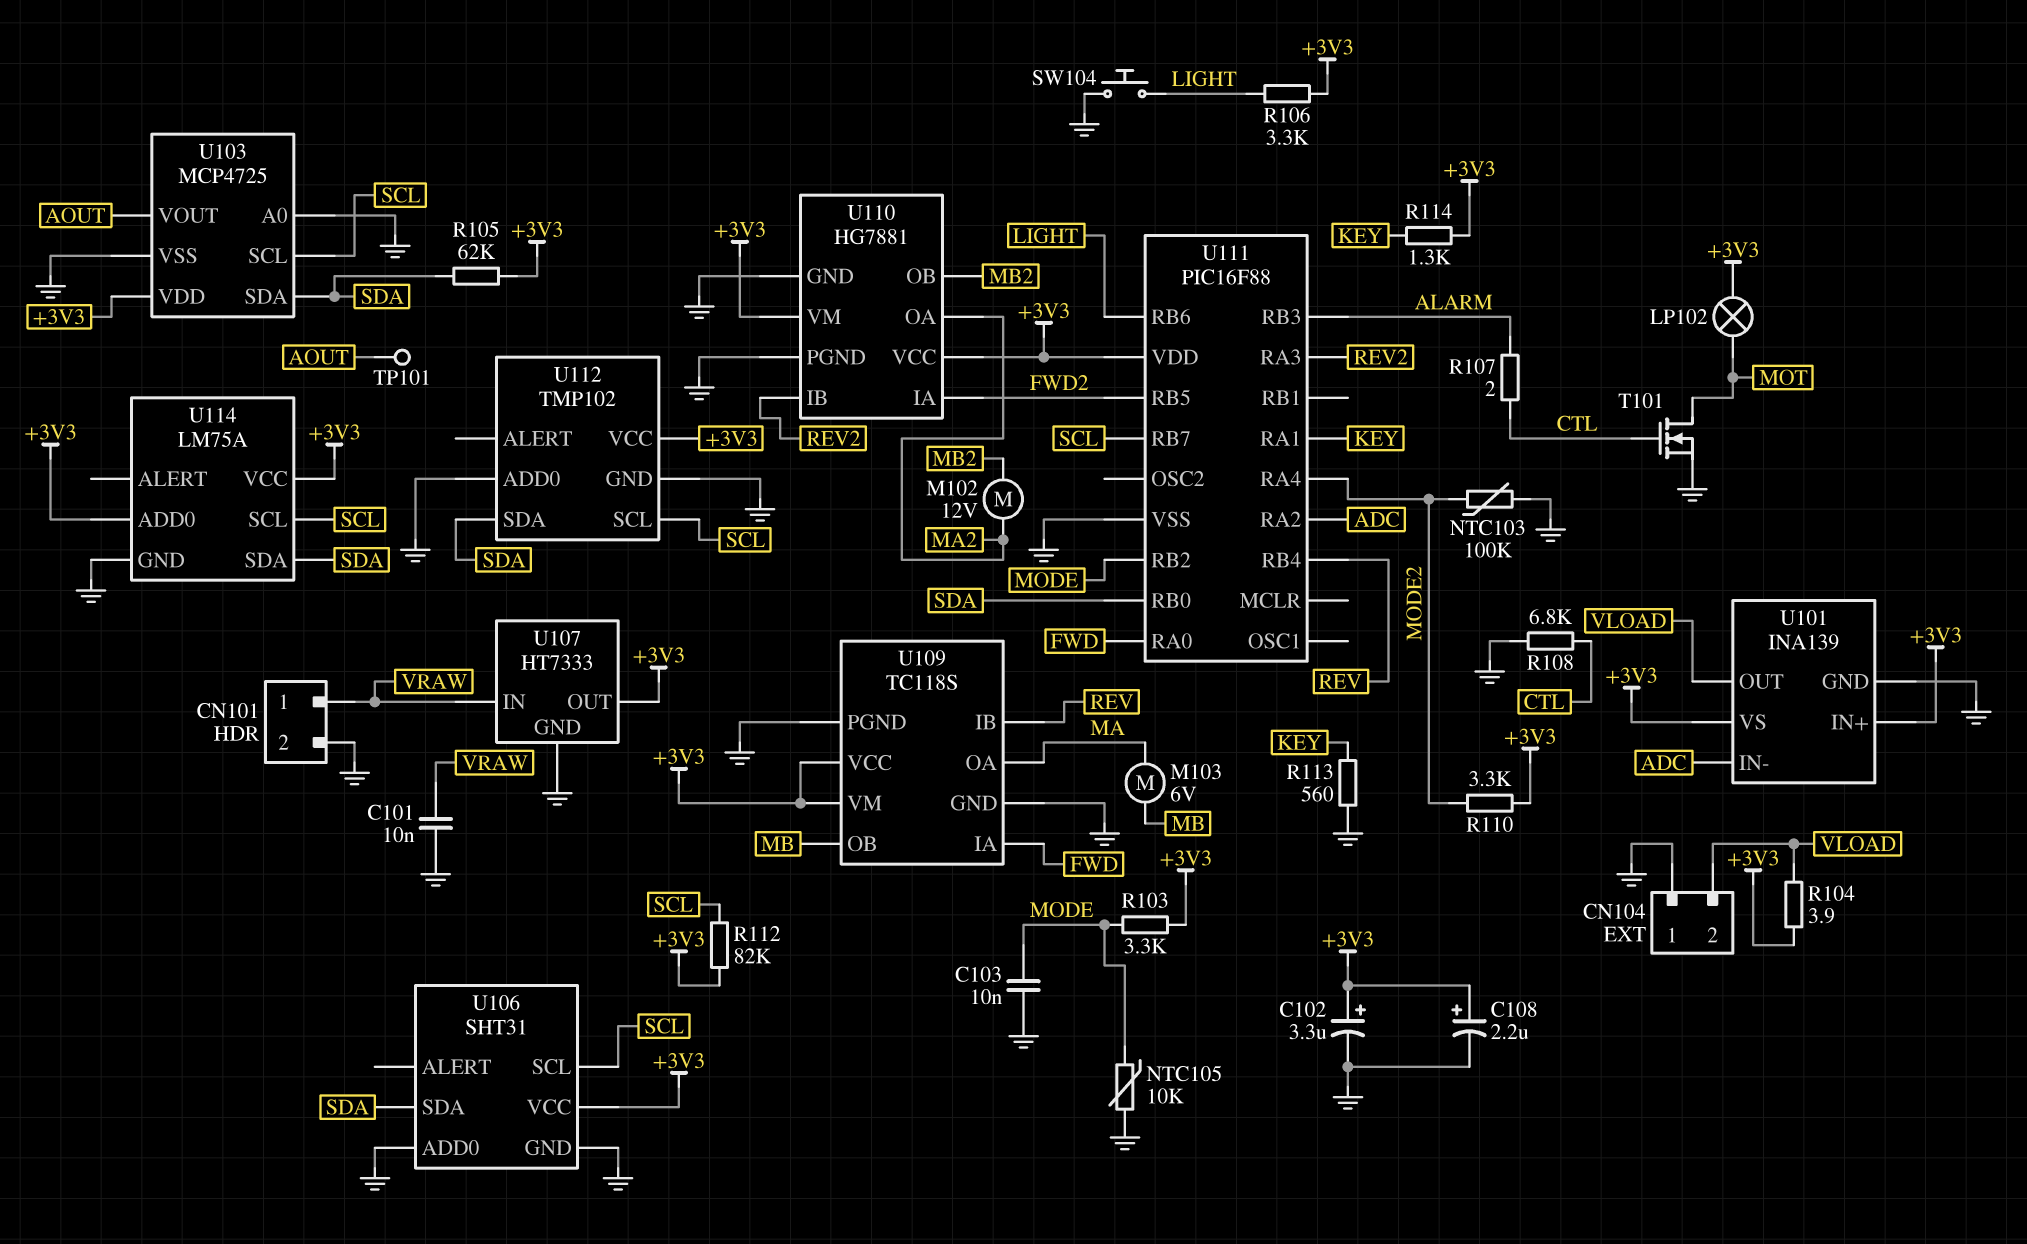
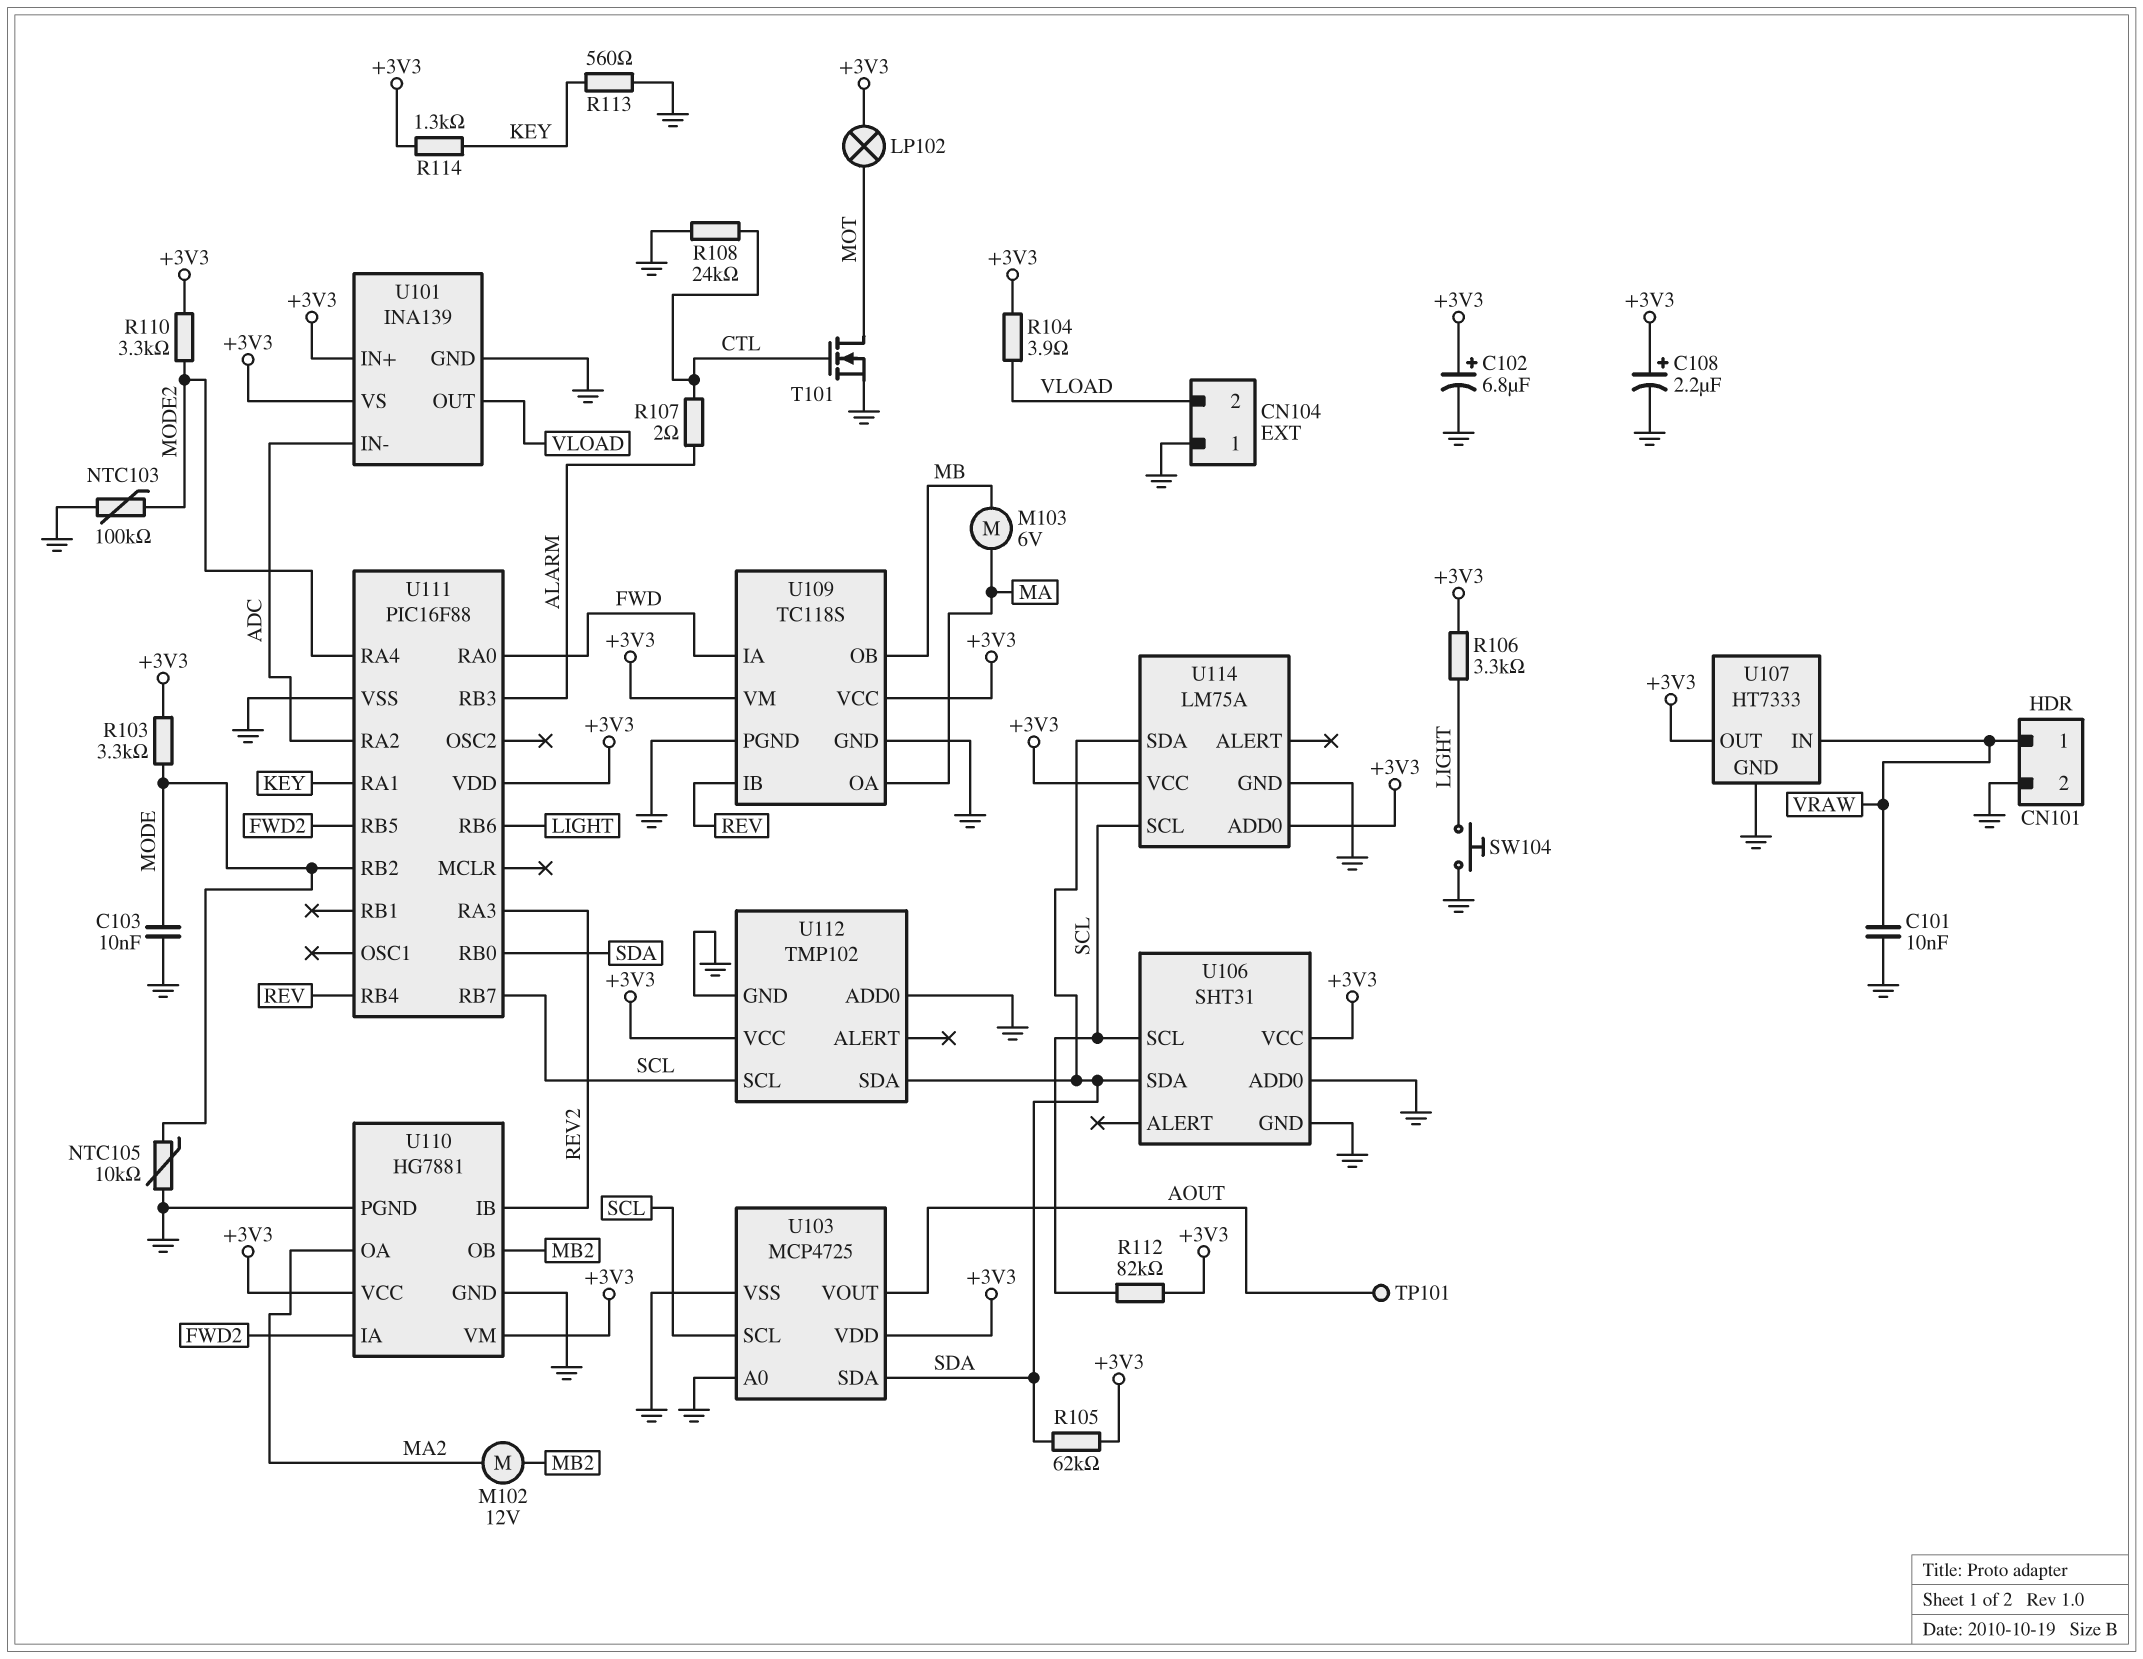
C102: 3.3uF (plus +3V3, minus GND) -> 6.8uF (plus +3V3, minus GND)
R108: 6.8k (CTL, GND) -> 24k (CTL, GND)

